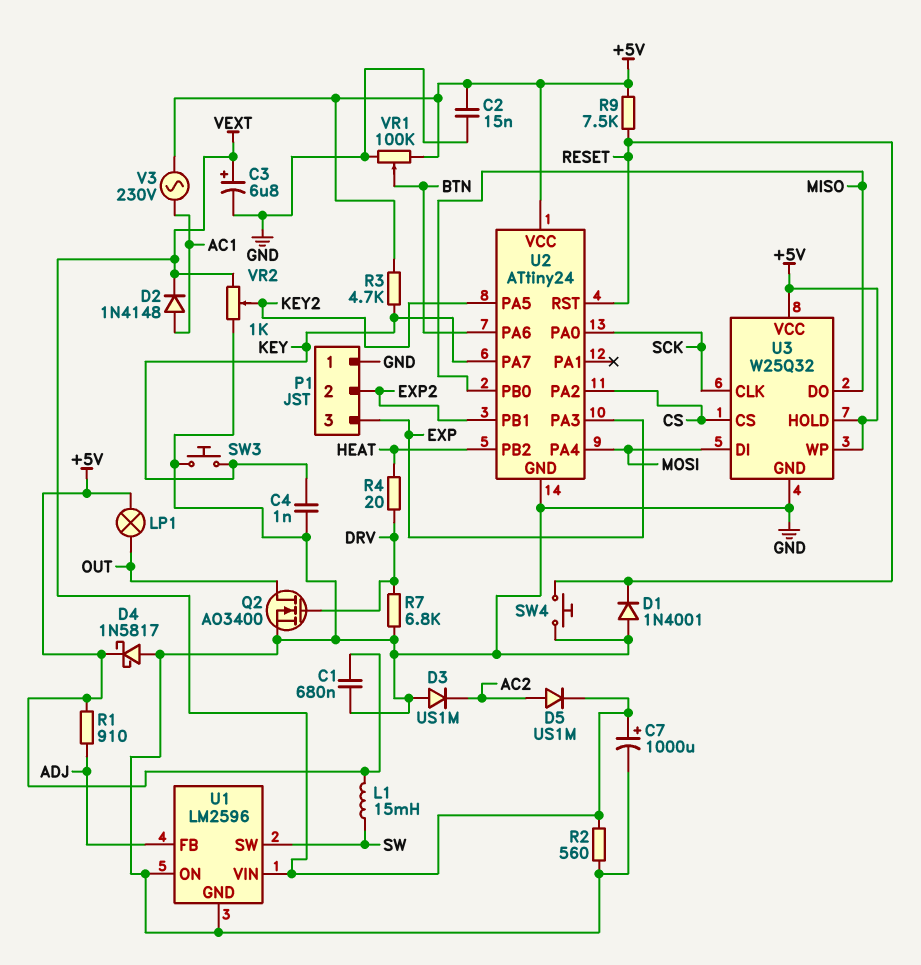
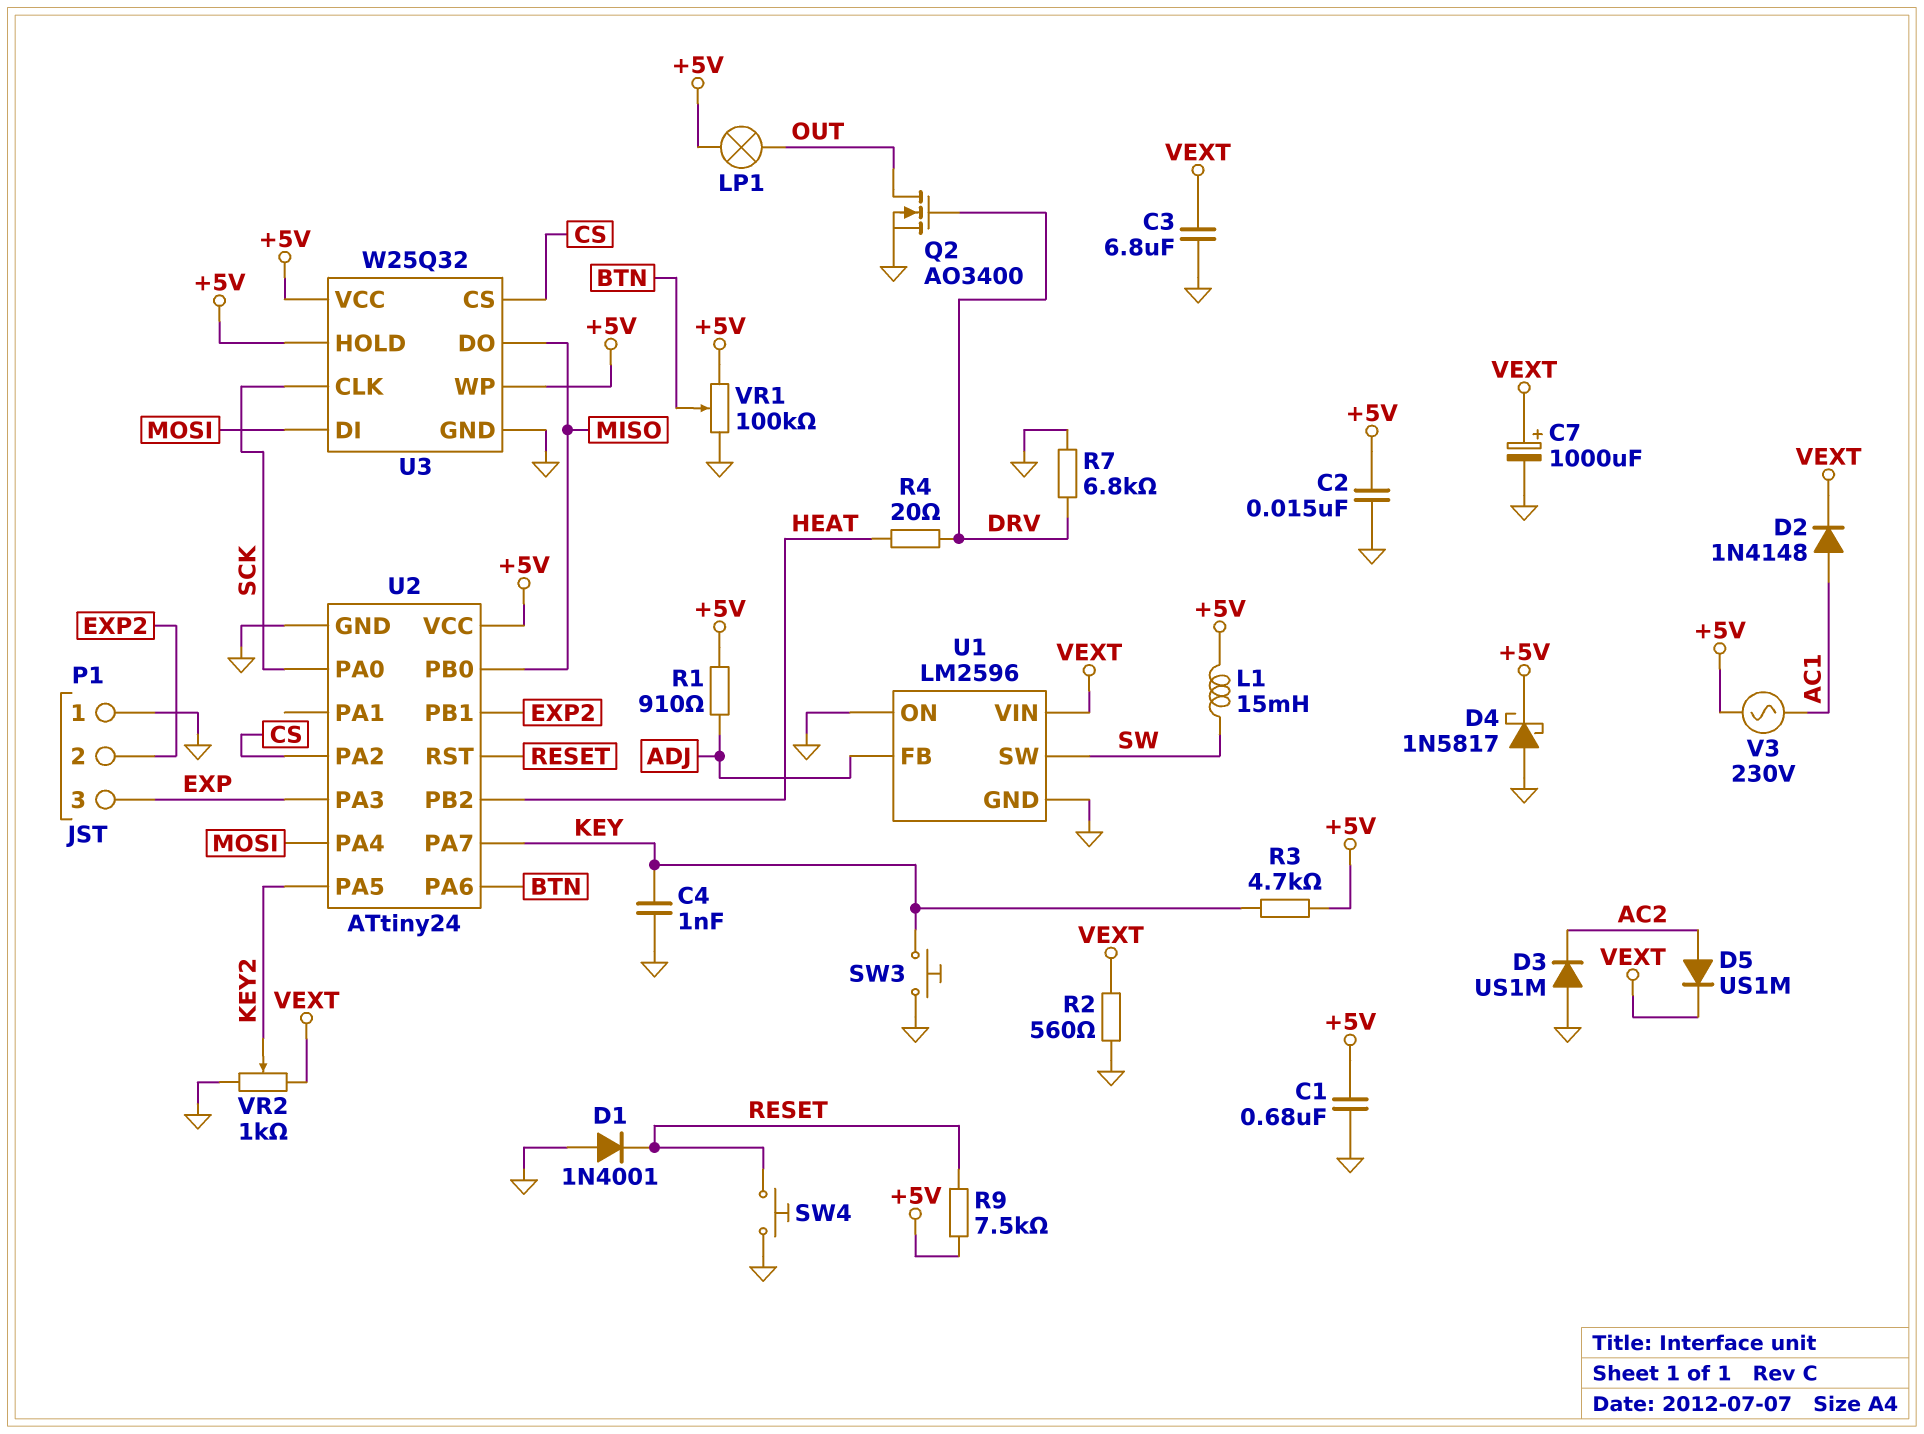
C3: 6.8uF (plus VEXT, minus GND) -> 6.8uF (GND, VEXT)

